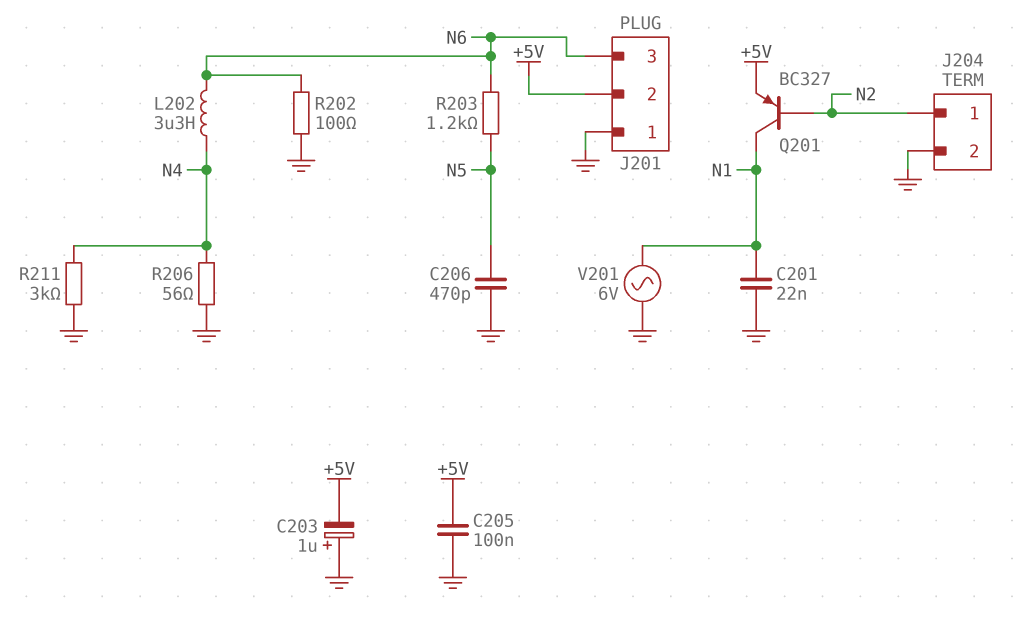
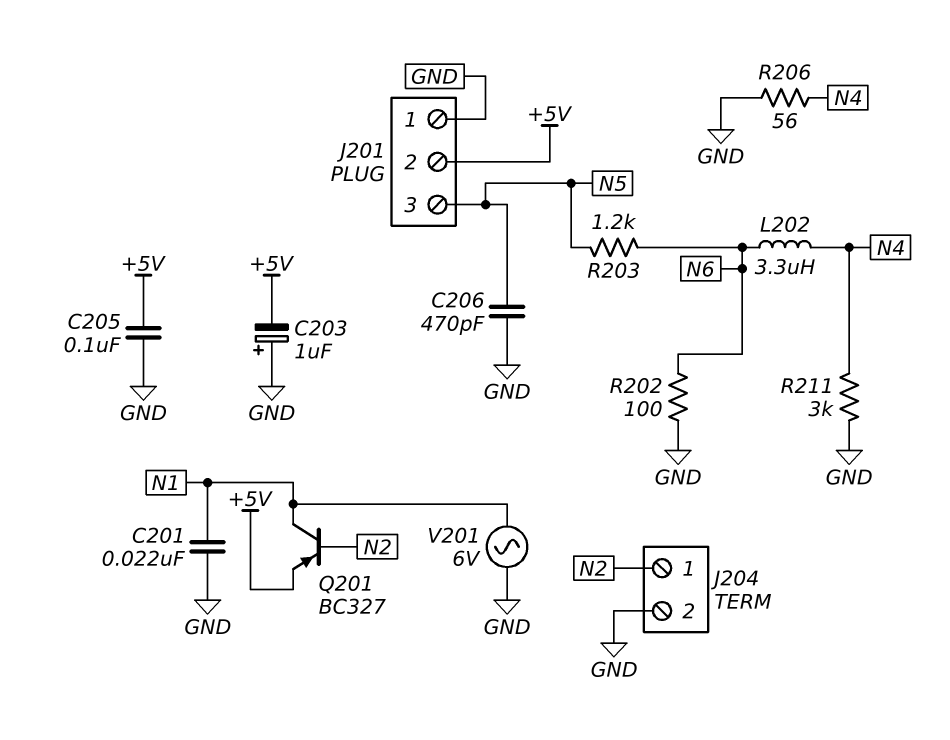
J201 pin 3: N6 -> N5

